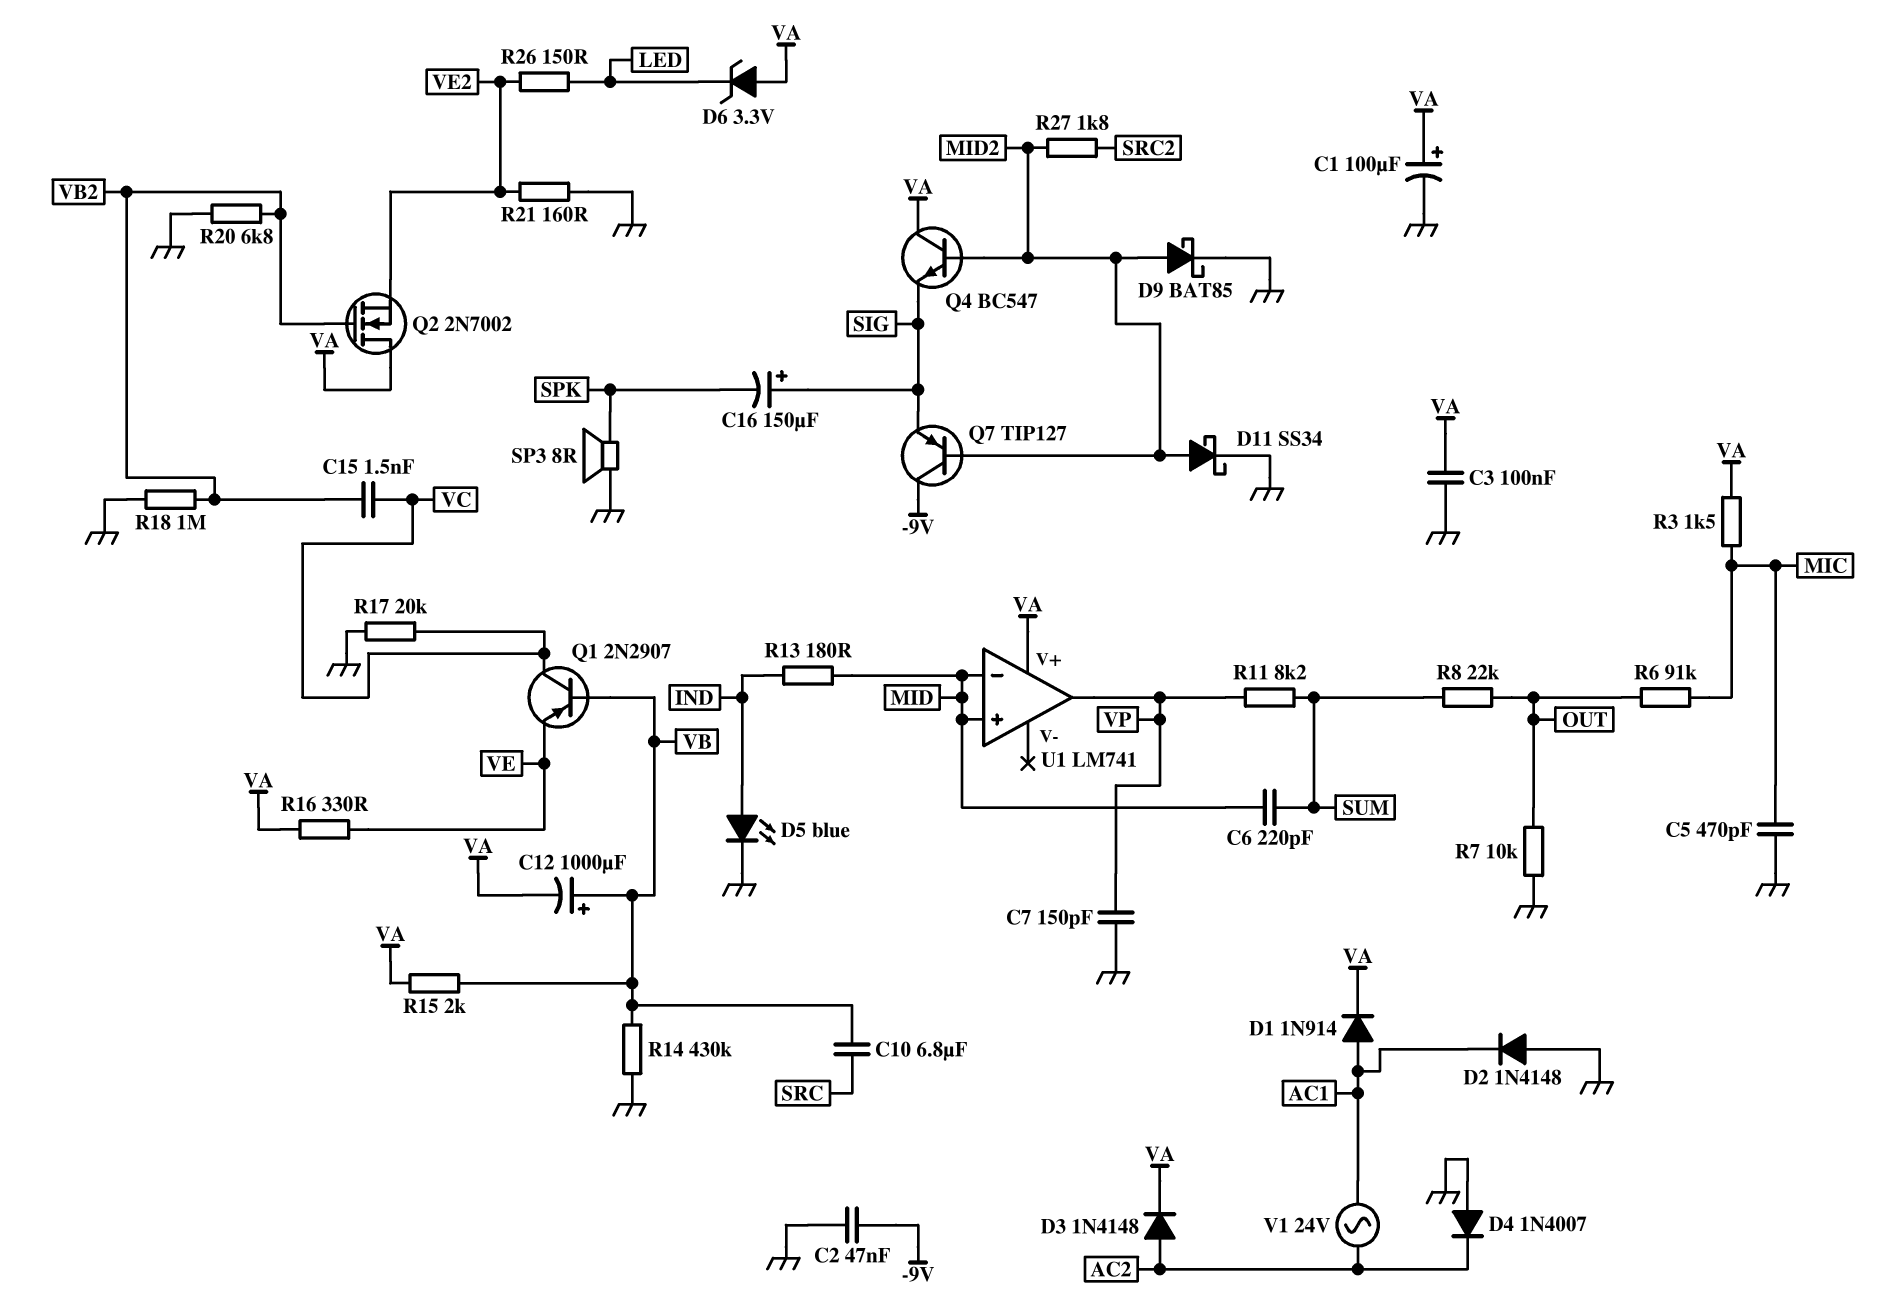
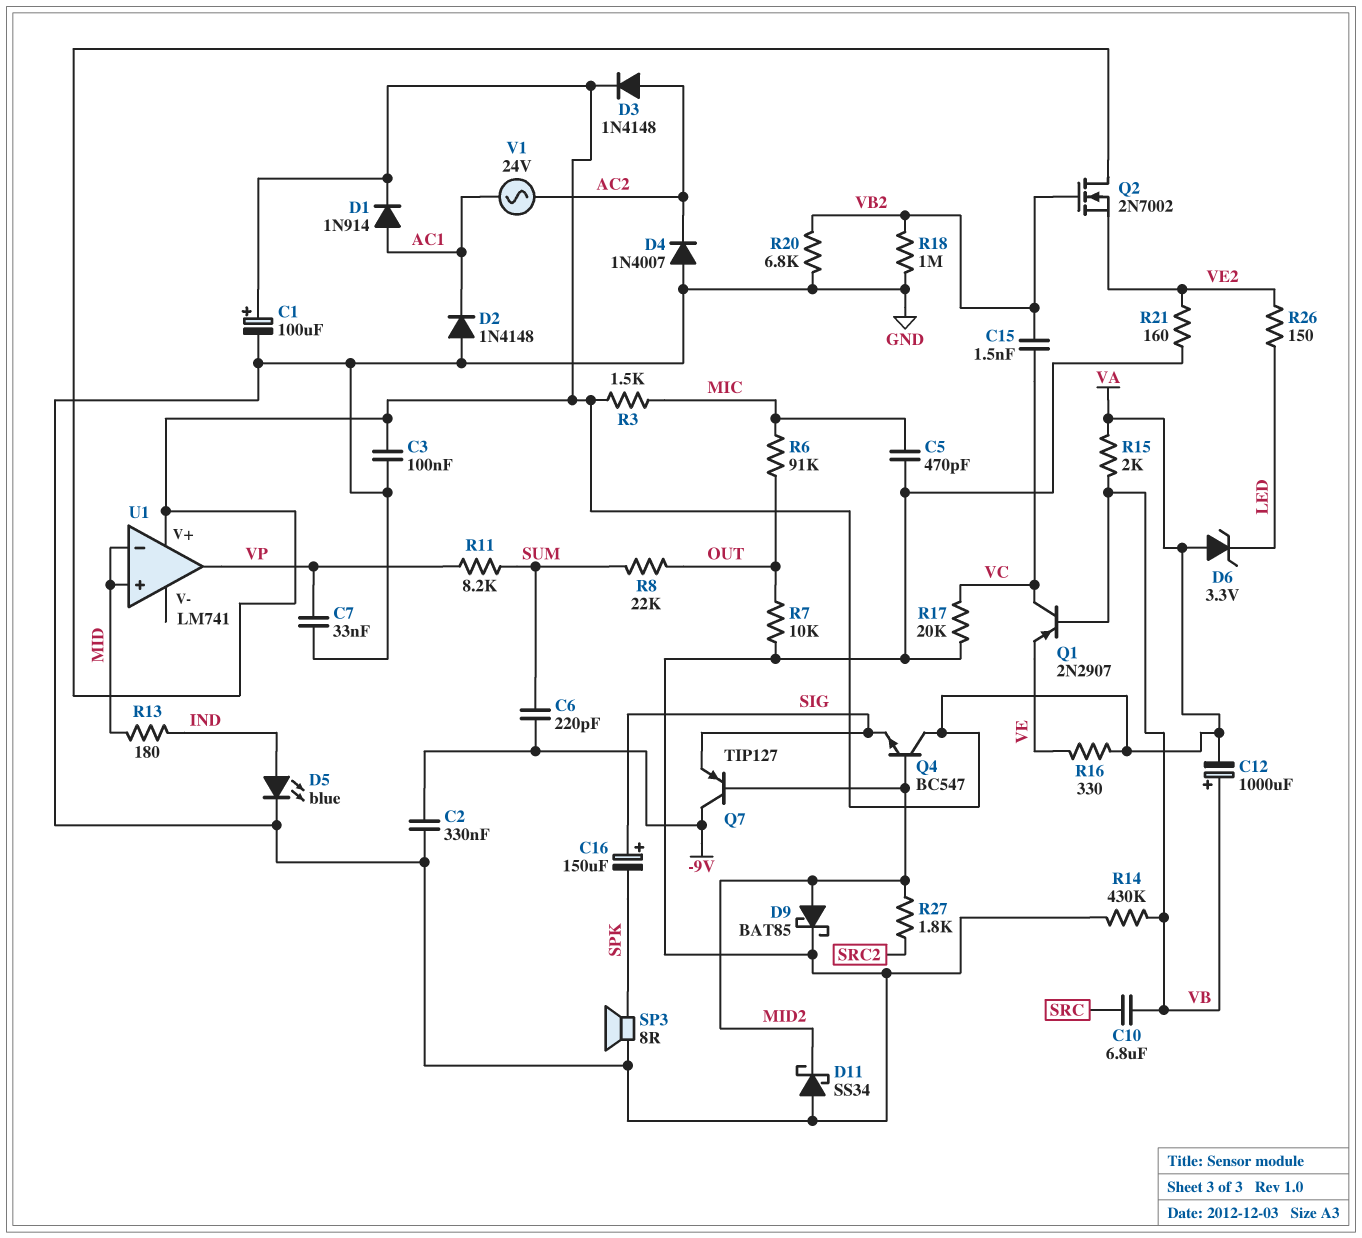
C2: 47nF (-9V, GND) -> 330nF (-9V, GND)
C6: 220pF (MID, SUM) -> 220pF (-9V, SUM)
C7: 150pF (GND, VP) -> 33nF (GND, VP)
D11: schottky SS34 (A MID2, K GND) -> schottky SS34 (A GND, K MID2)

